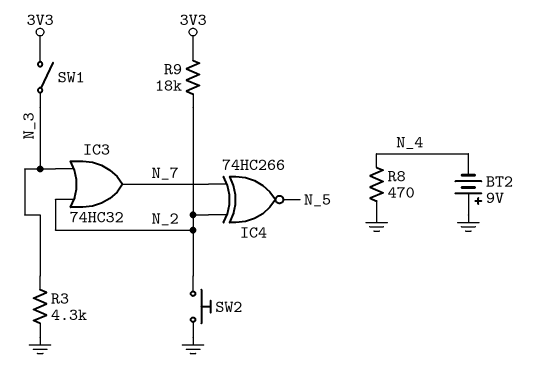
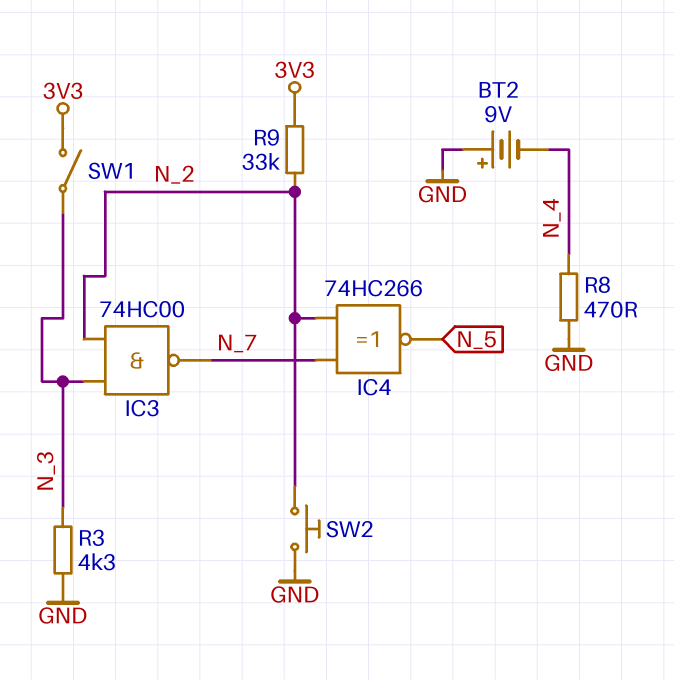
IC3: OR 74HC32 (in N_2, in N_3, out N_7) -> NAND 74HC00 (in N_2, in N_3, out N_7)
R9: 18k (3V3, N_2) -> 33k (3V3, N_2)

